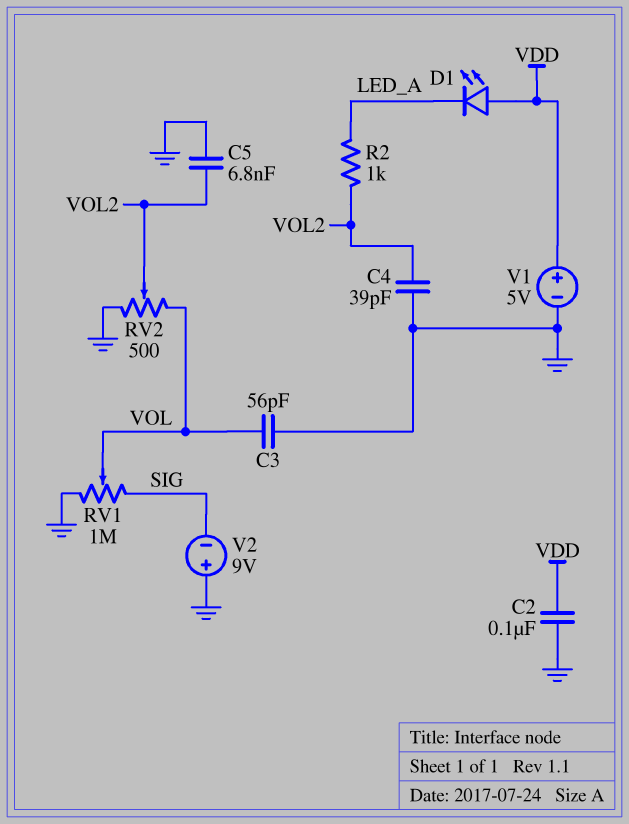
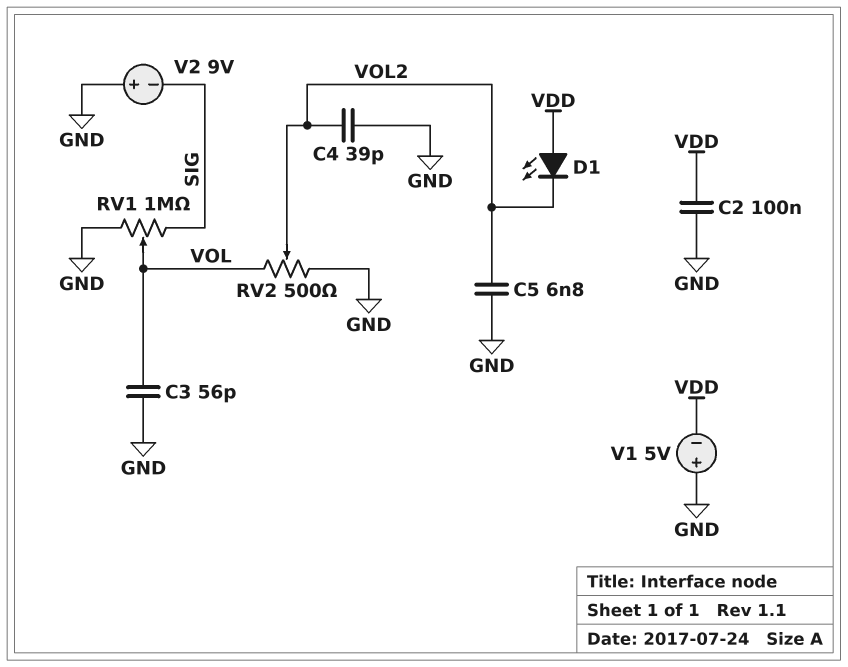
D1: LED (A VDD, K LED_A) -> LED (A VDD, K VOL2)
R2: 1k (LED_A, VOL2) -> none
V1: 5V (plus VDD, minus GND) -> 5V (plus GND, minus VDD)

